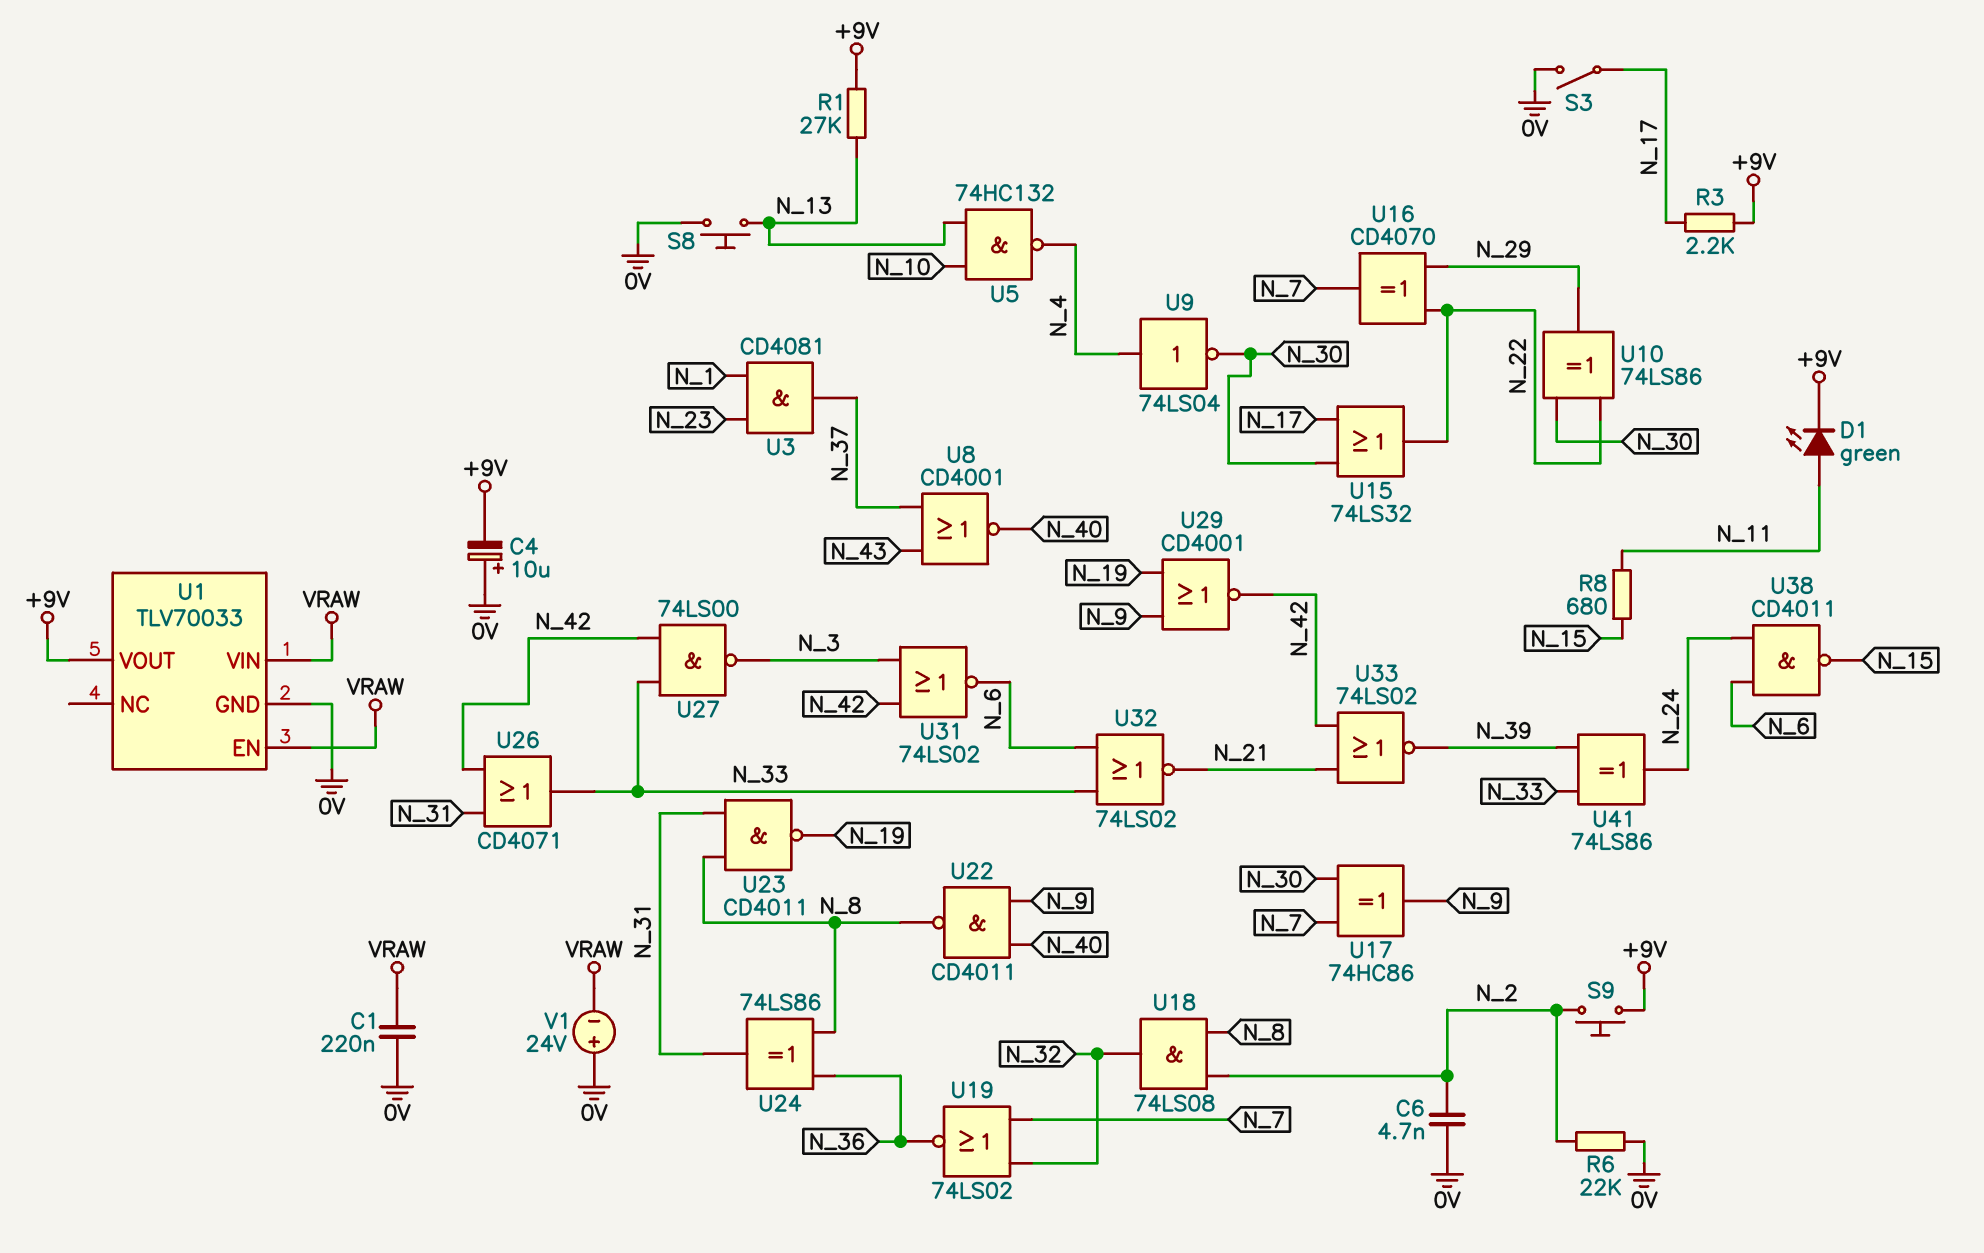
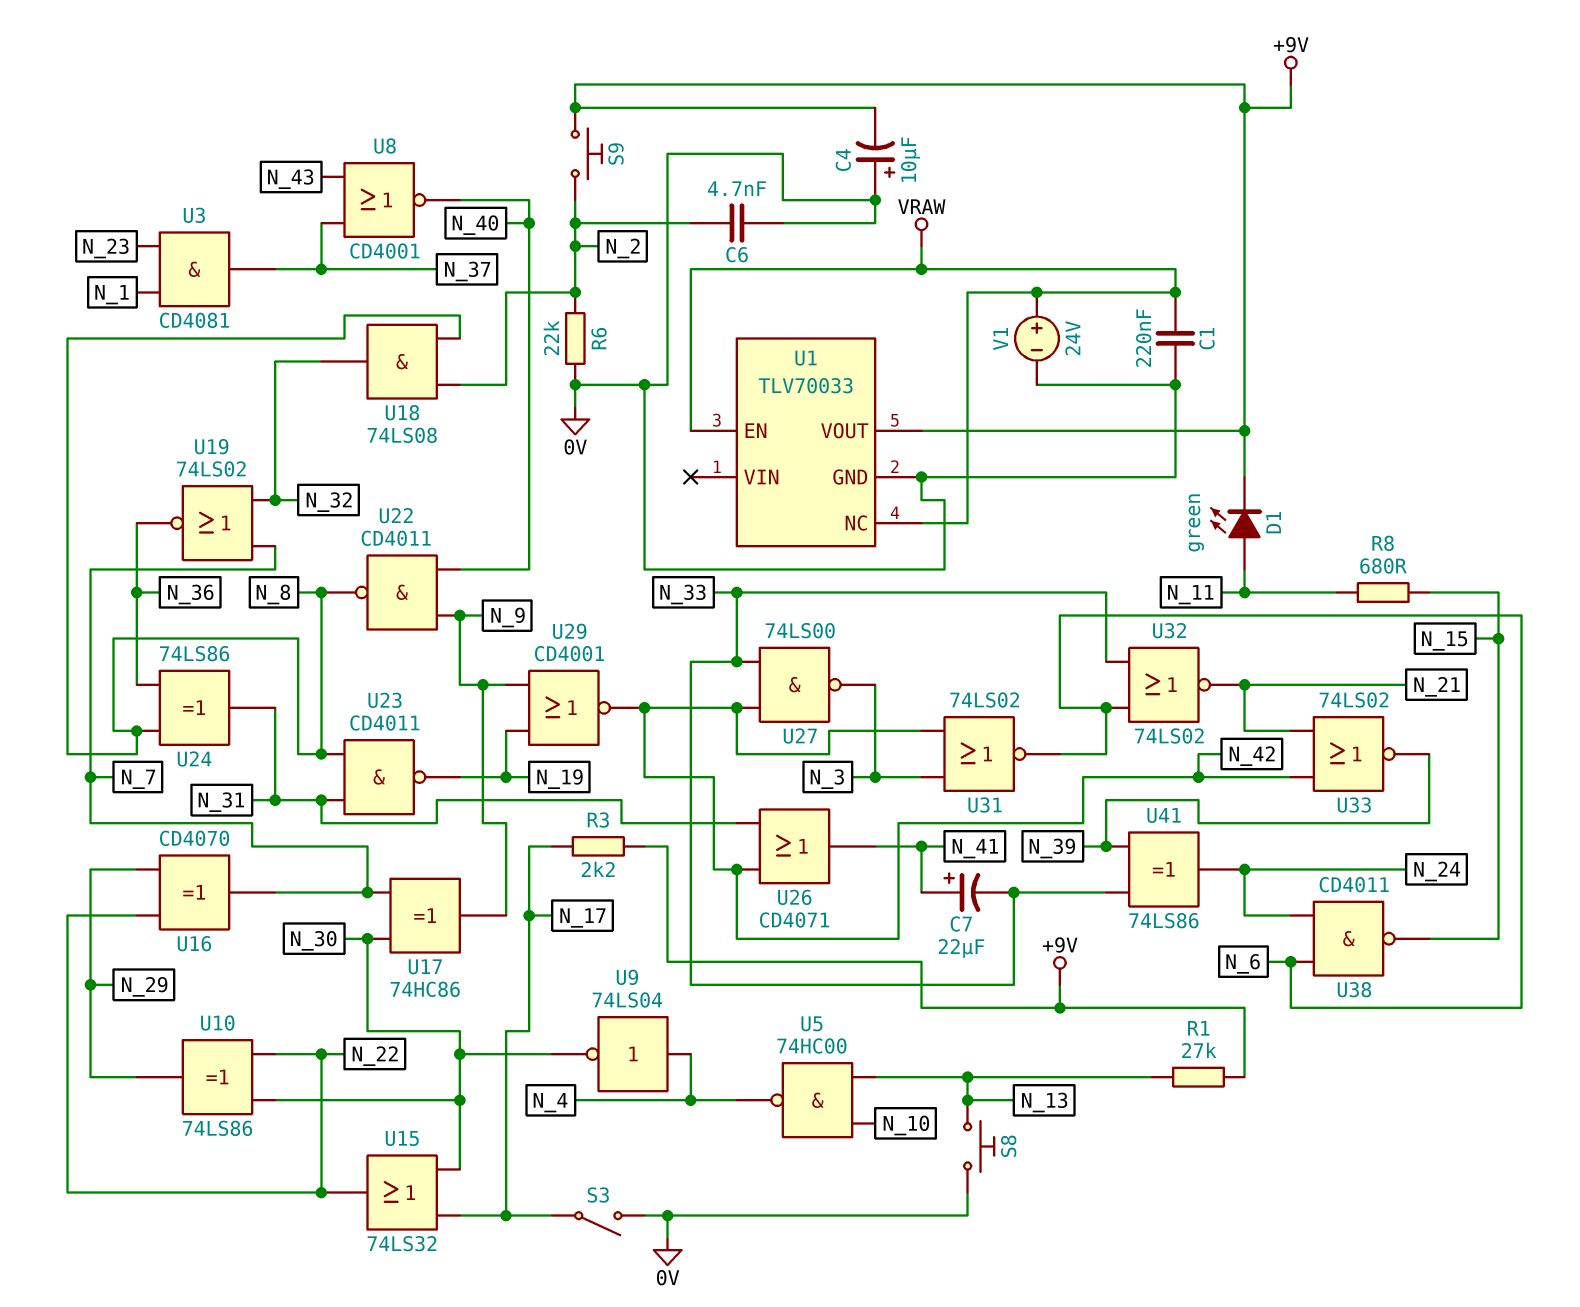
C7: none -> 22uF (plus N_41, minus N_33)
U1 pin NC: none -> VRAW
U1 pin VIN: VRAW -> none
U5: NAND 74HC132 (in N_10, in N_13, out N_4) -> NAND 74HC00 (in N_10, in N_13, out N_4)
U26: OR CD4071 (in N_31, in N_42, out N_33) -> OR CD4071 (in N_31, in N_42, out N_41)
V1: 24V (plus 0V, minus VRAW) -> 24V (plus VRAW, minus 0V)

